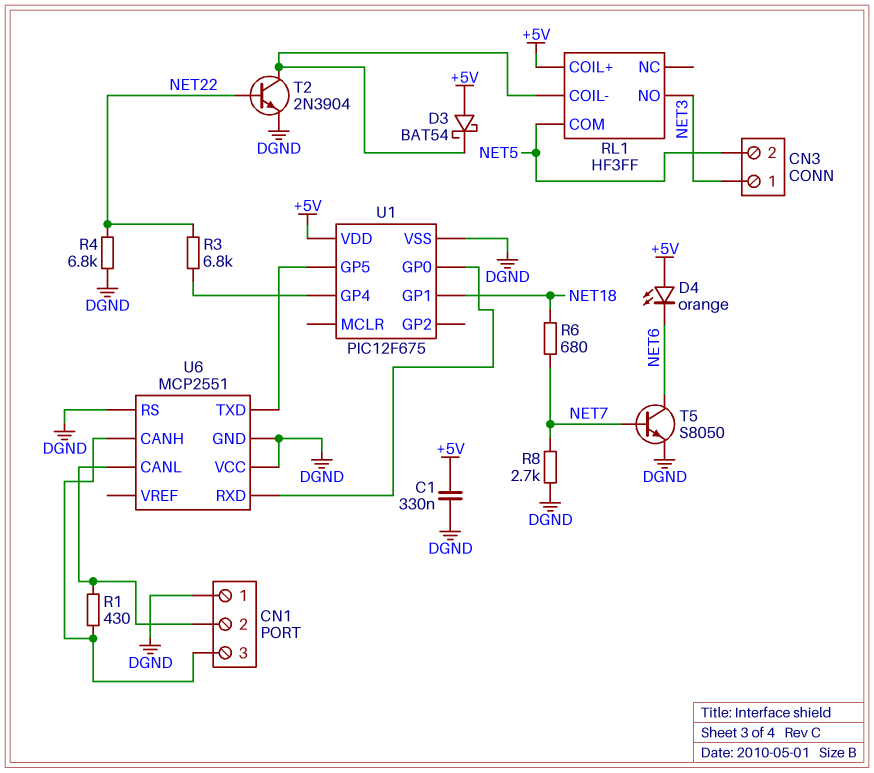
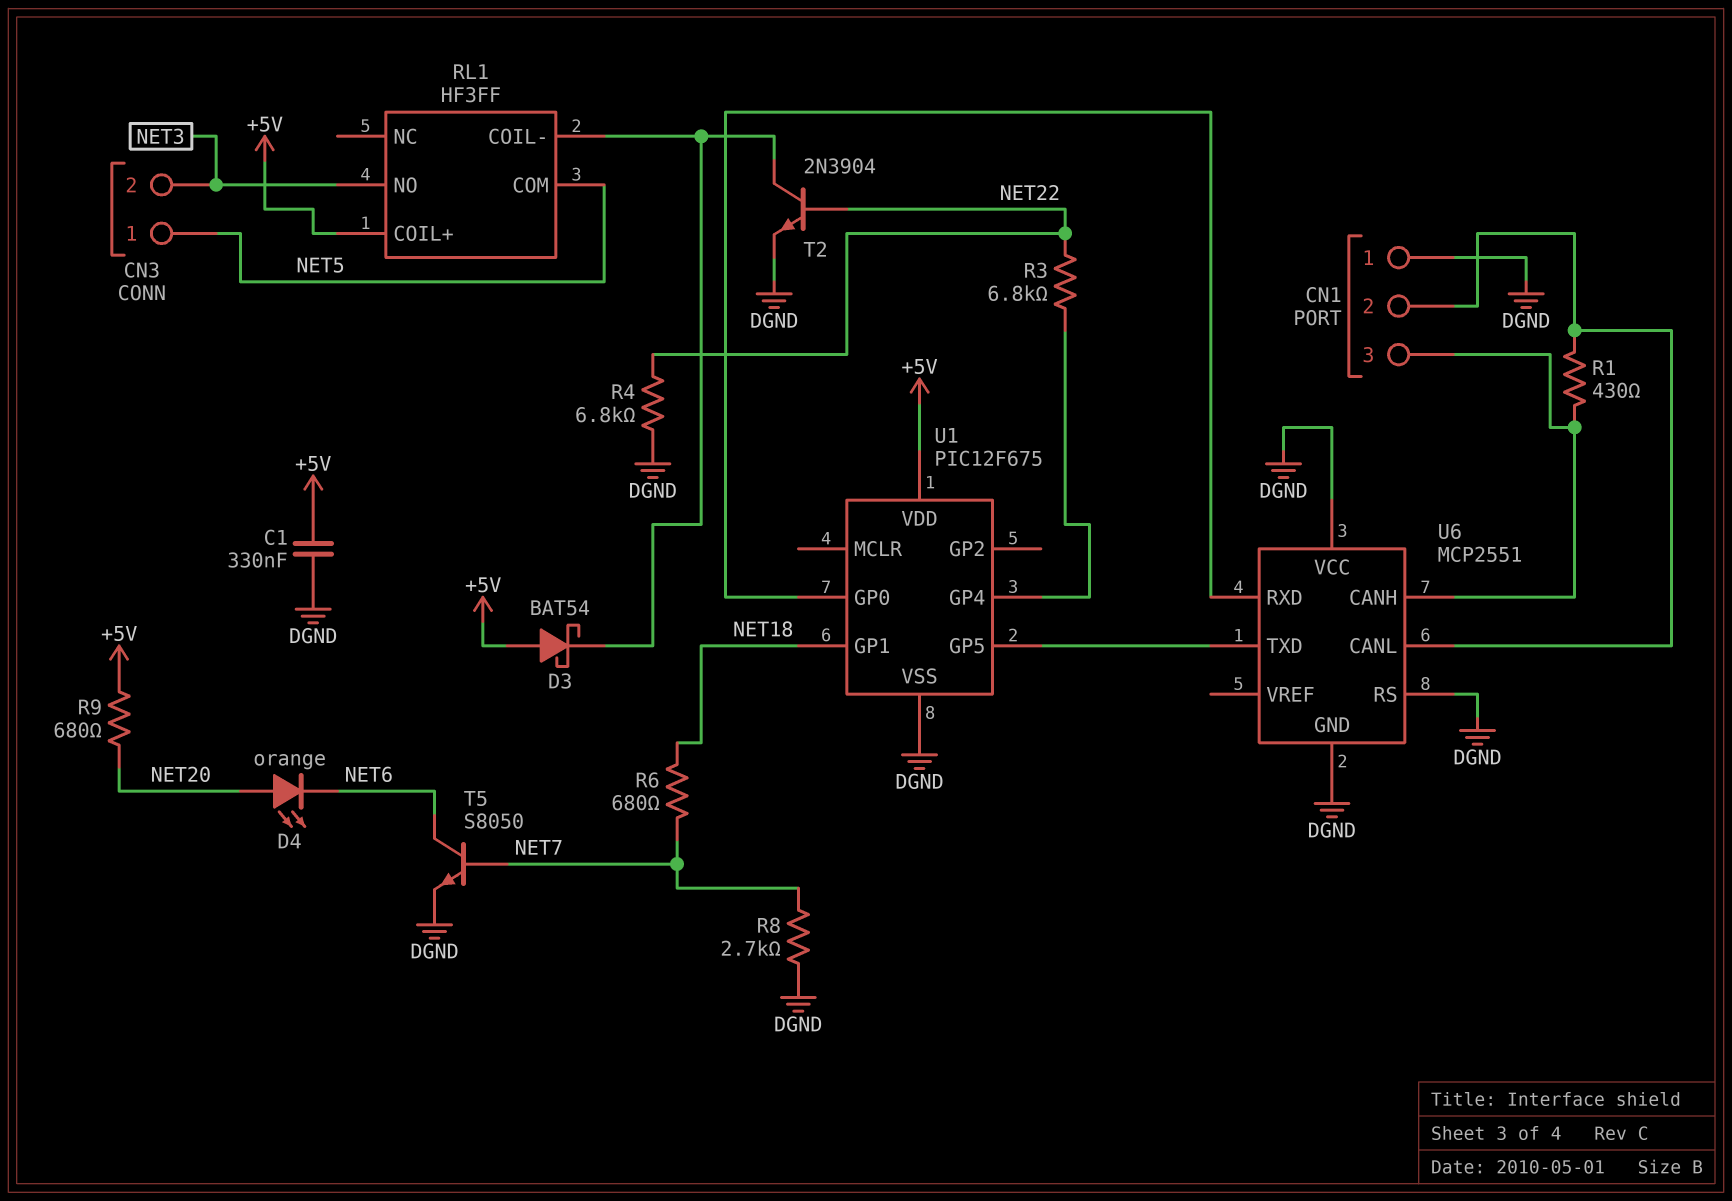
CN3 pin 1: NET3 -> NET5
CN3 pin 2: NET5 -> NET3
D4: LED orange (A +5V, K NET6) -> LED orange (A NET20, K NET6)
R9: none -> 680 (+5V, NET20)

